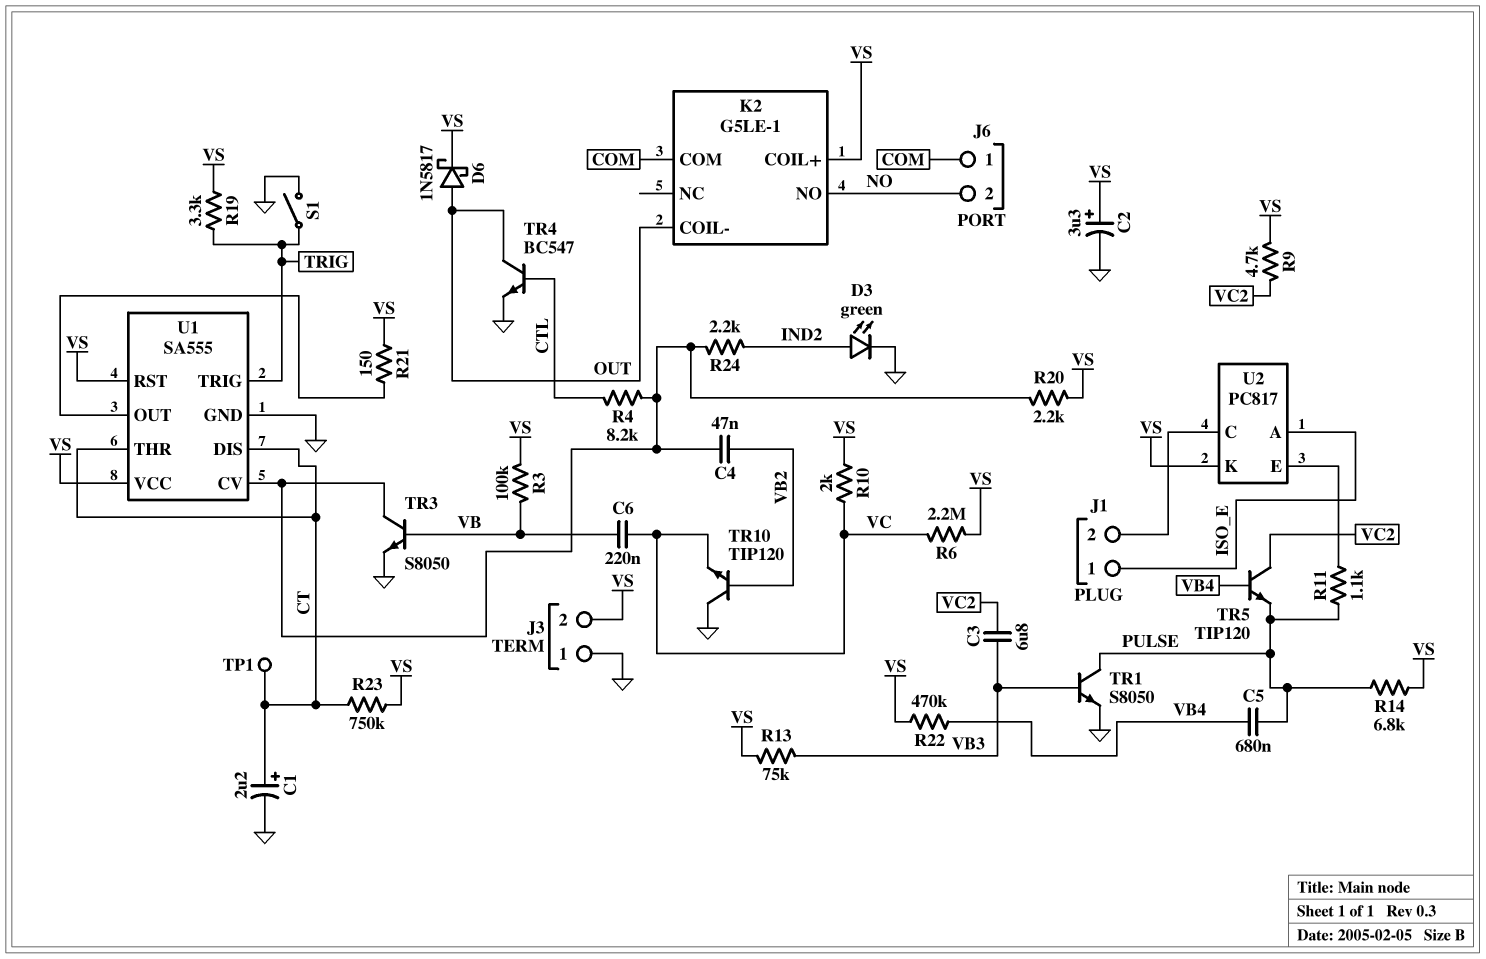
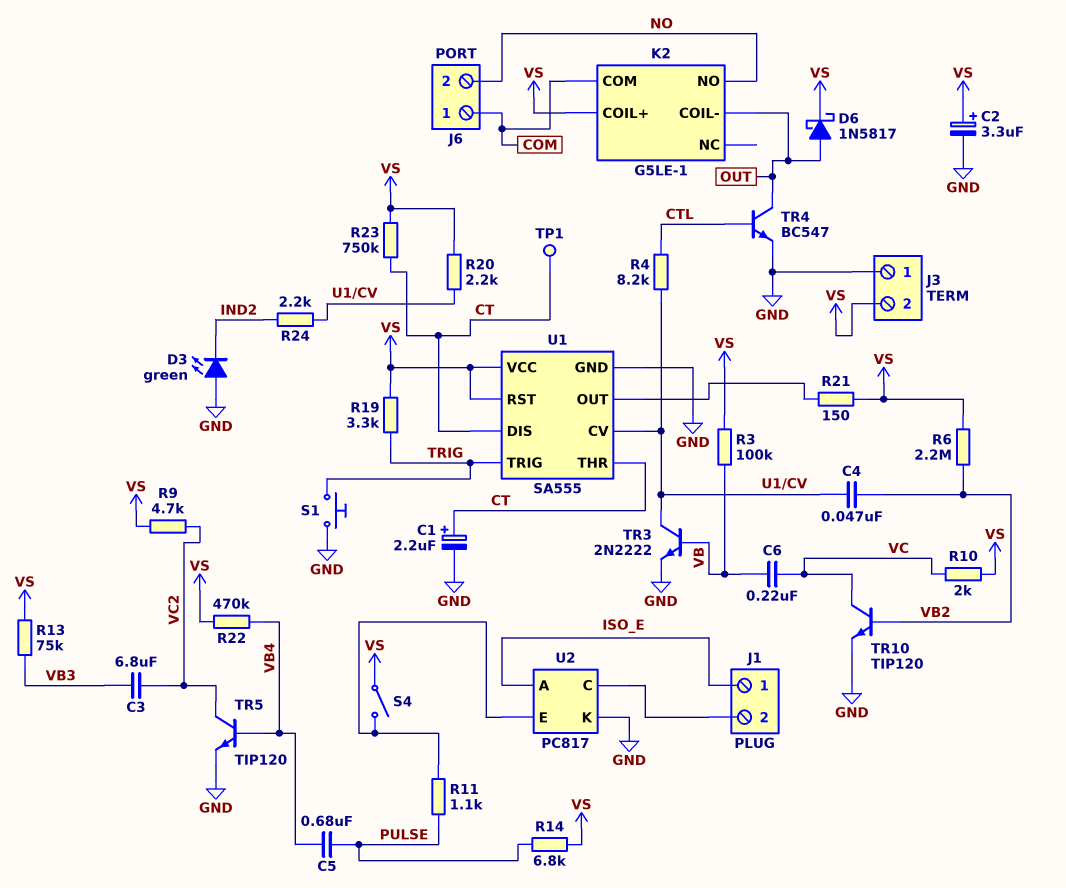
D3: LED green (A IND2, K GND) -> LED green (A GND, K IND2)
R6: 2.2M (VC, VS) -> 2.2M (VB2, VS)
S1: switch (GND, TRIG) -> button (GND, TRIG)
S4: none -> switch (U2/E, VS)
TR1: NPN S8050 (B VB3, C PULSE, E GND) -> none
TR3: NPN S8050 (B VB, C U1/CV, E GND) -> NPN 2N2222 (B VB, C U1/CV, E GND)
TR5: NPN TIP120 (B VB4, C VC2, E PULSE) -> NPN TIP120 (B VB4, C VC2, E GND)
TR10: NPN TIP120 (B VB2, C GND, E VC) -> NPN TIP120 (B VB2, C VC, E GND)
U2 pin K: VS -> GND

